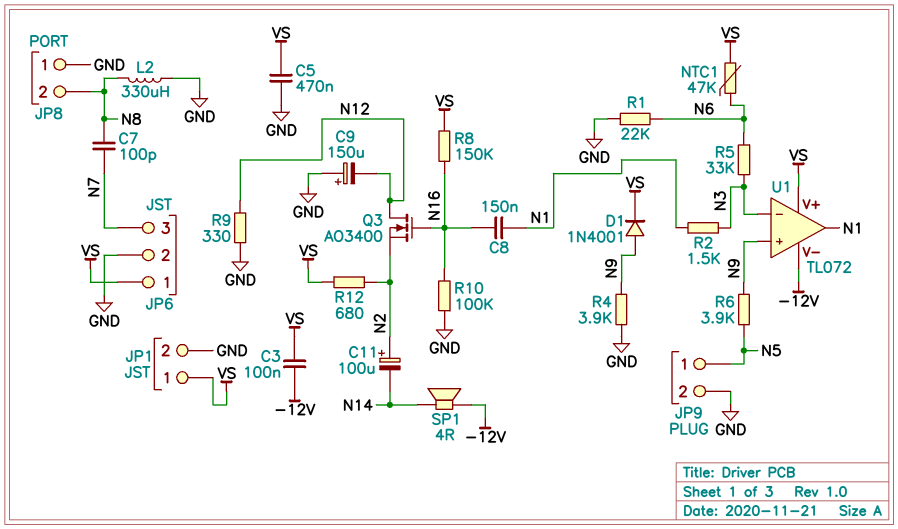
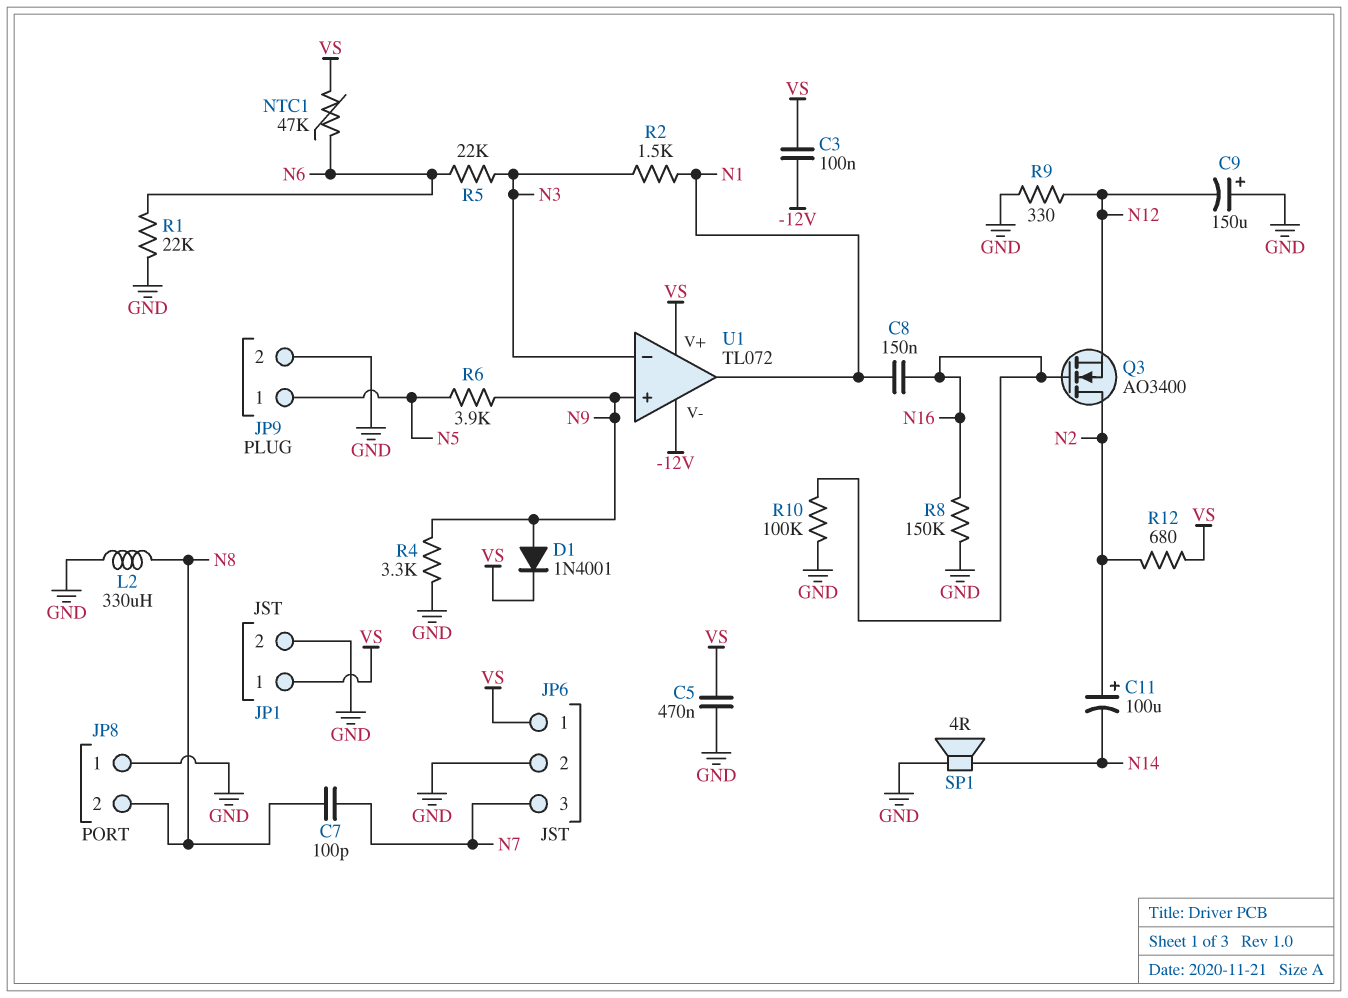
Q3: NMOS AO3400 (G N16, D N12, S N2) -> NMOS AO3400 (G N16, D N2, S N12)
R4: 3.9k (GND, N9) -> 3.3k (GND, N9)
R5: 33k (N3, N6) -> 22k (N3, N6)
R8: 150k (N16, VS) -> 150k (GND, N16)
SP1: speaker 4R (-12V, N14) -> speaker 4R (GND, N14)

